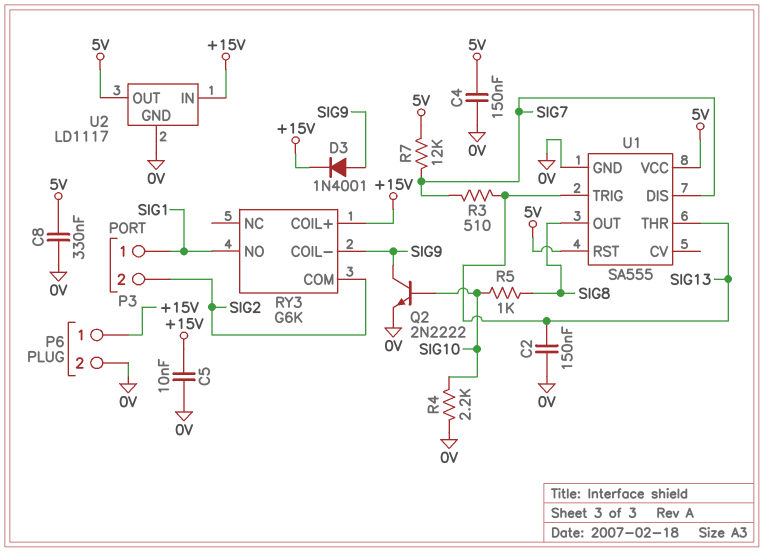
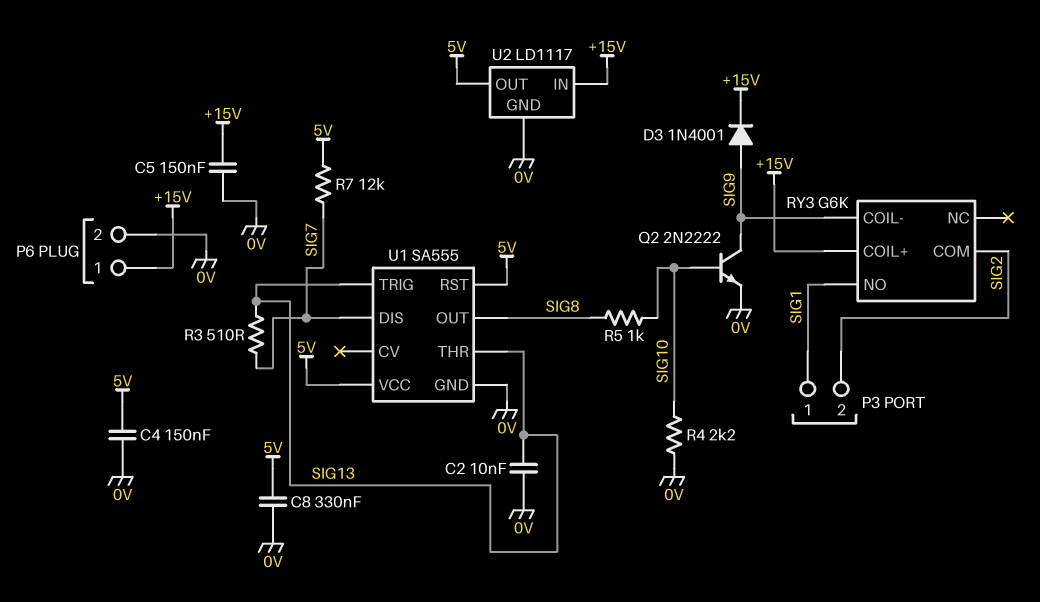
C2: 150nF (0V, SIG13) -> 10nF (0V, SIG13)
C5: 10nF (+15V, 0V) -> 150nF (+15V, 0V)

